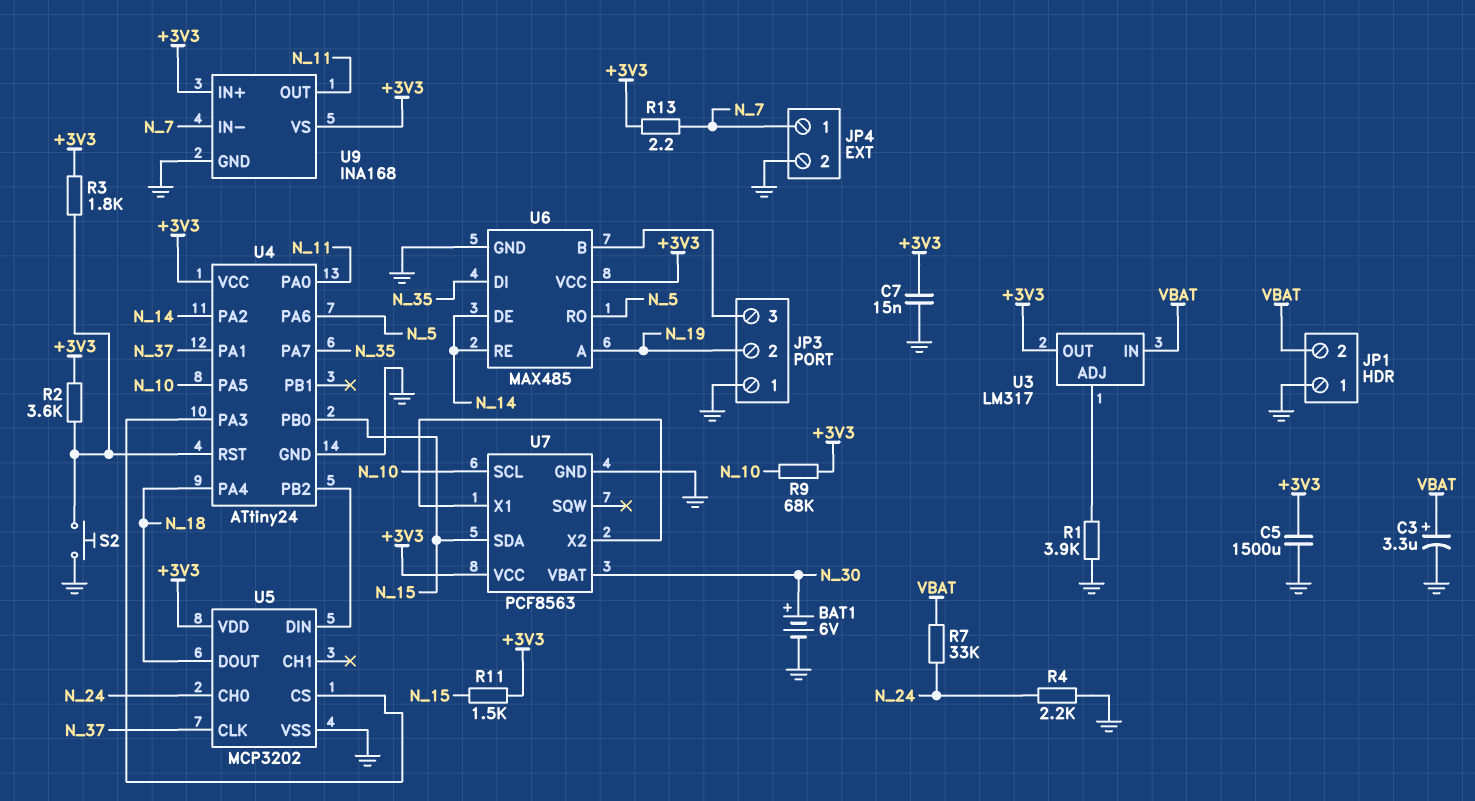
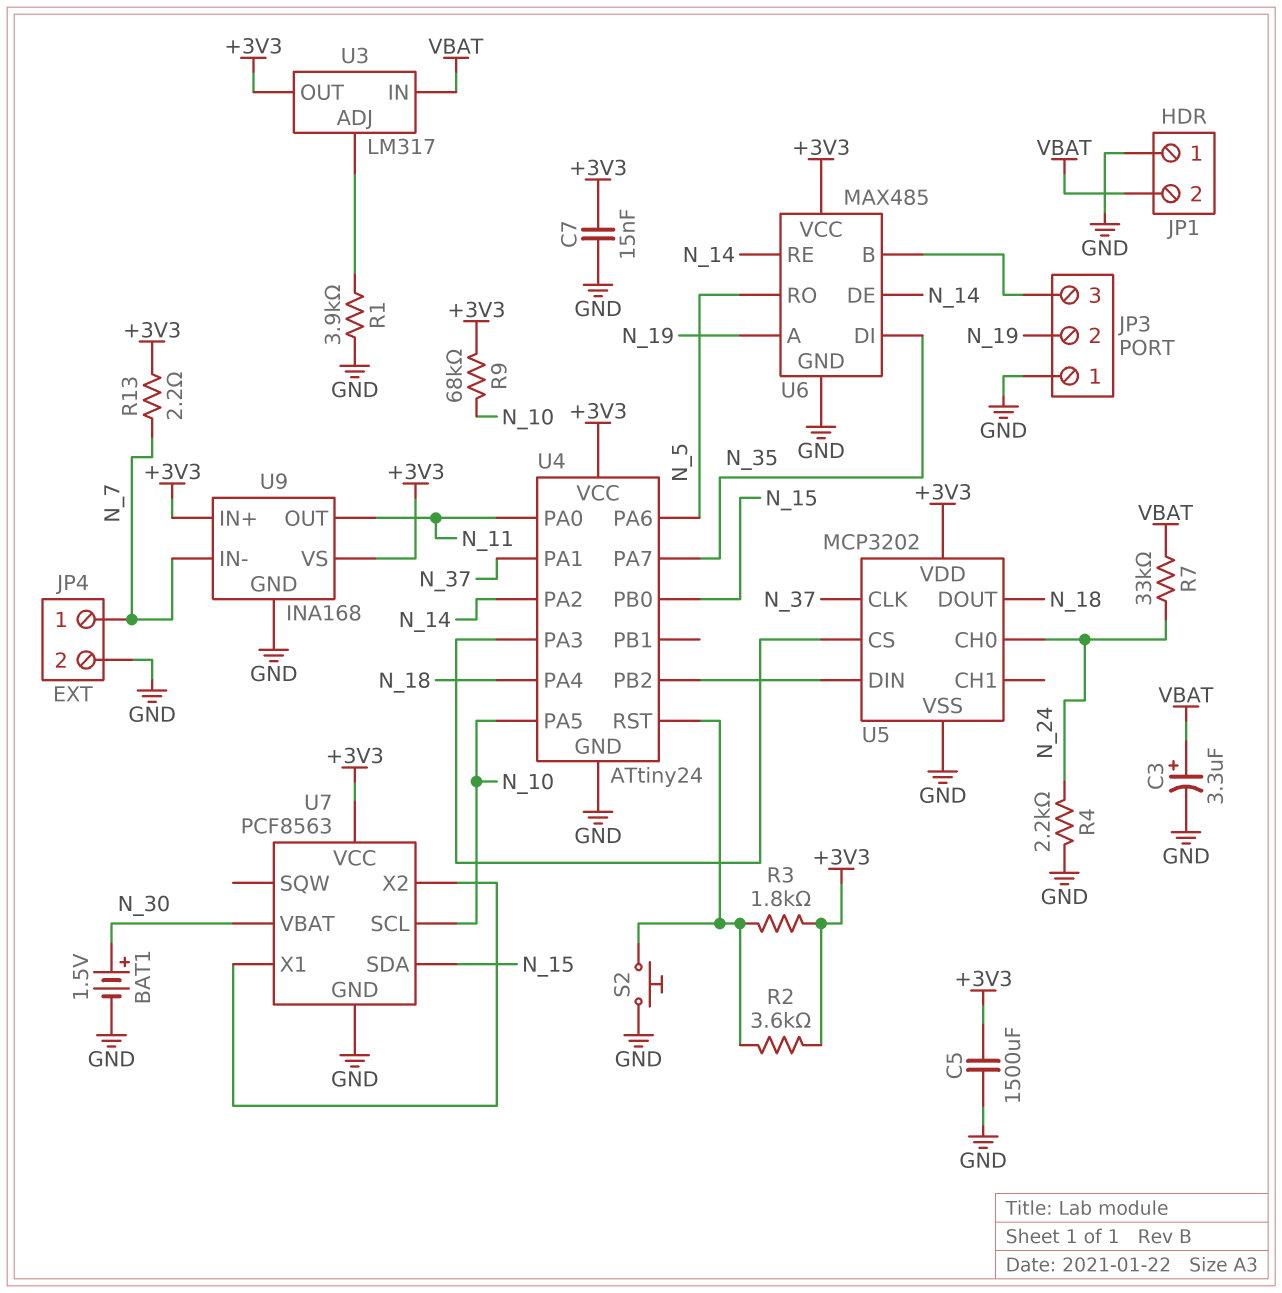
BAT1: 6V (plus N_30, minus GND) -> 1.5V (plus N_30, minus GND)
R11: 1.5k (+3V3, N_15) -> none

